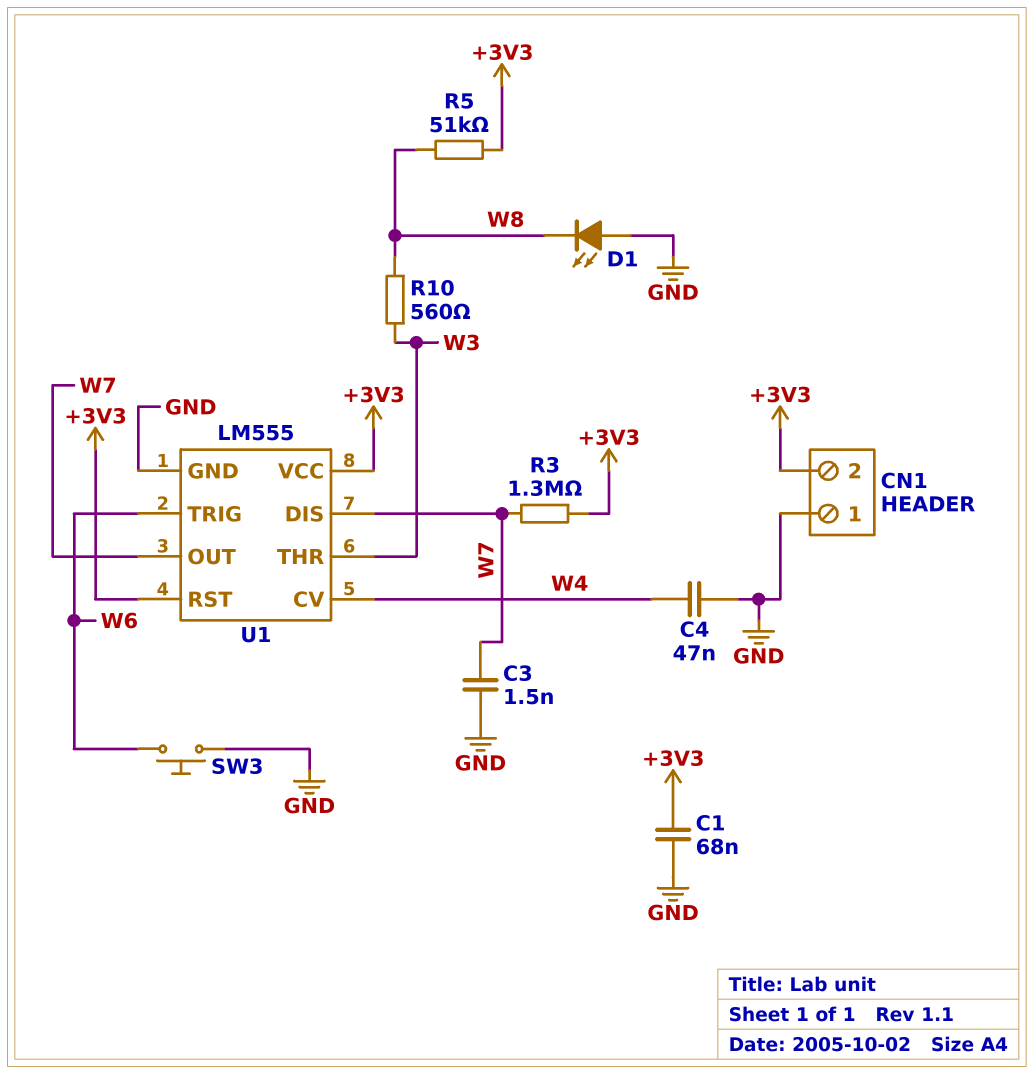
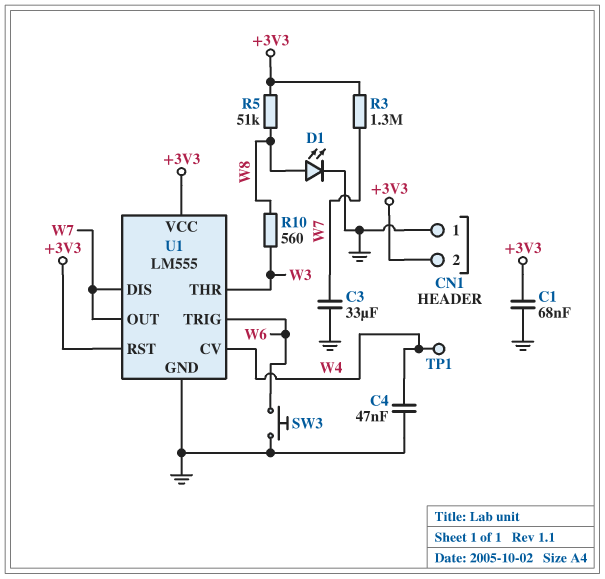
C3: 1.5nF (GND, W7) -> 33uF (GND, W7)
D1: LED (A GND, K W8) -> LED (A W8, K GND)
TP1: none -> test point (W4)

